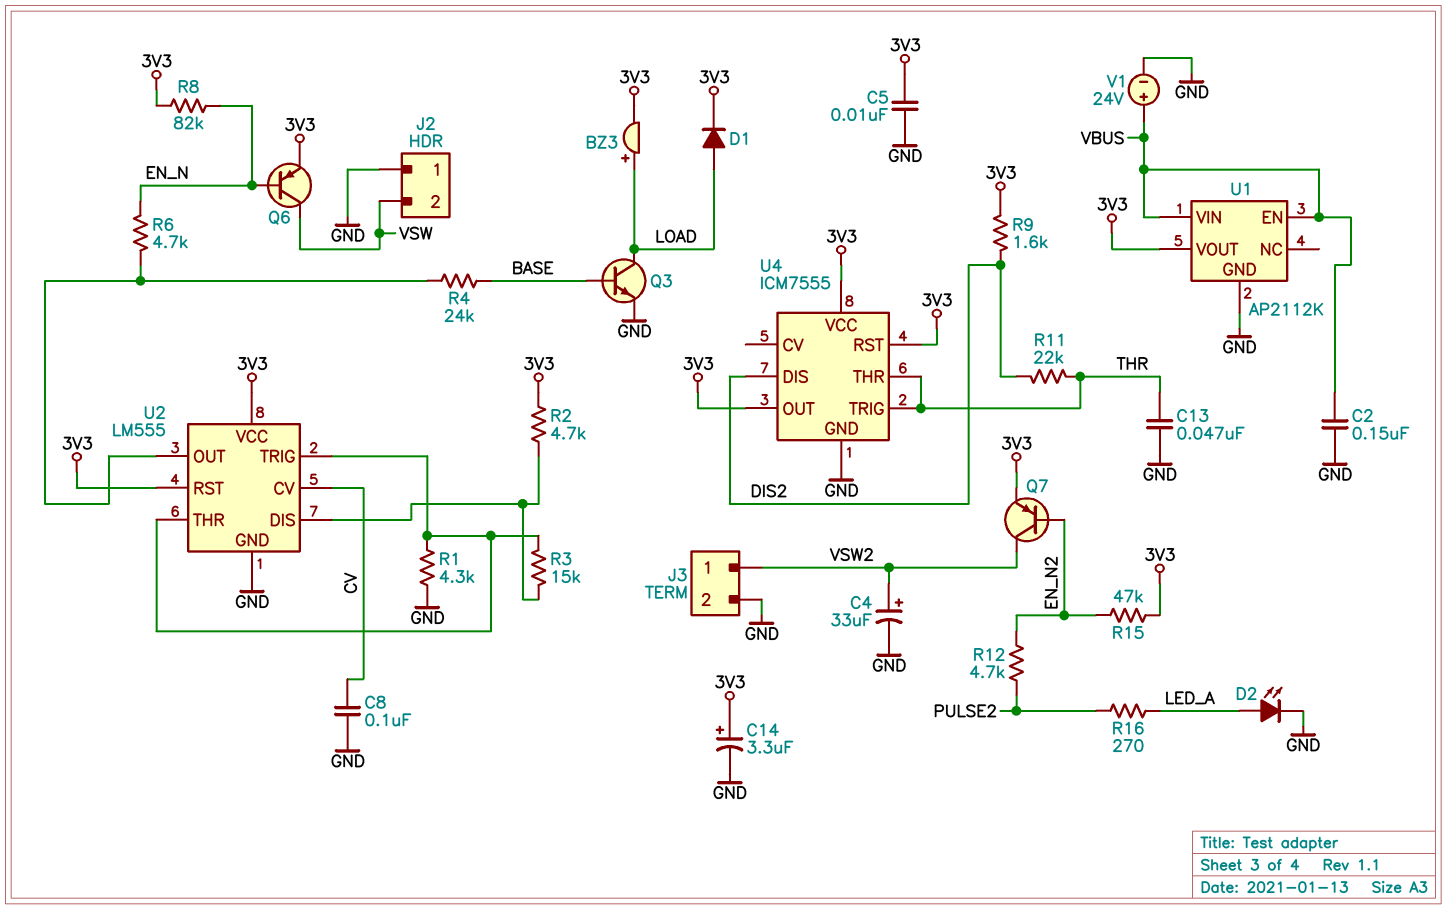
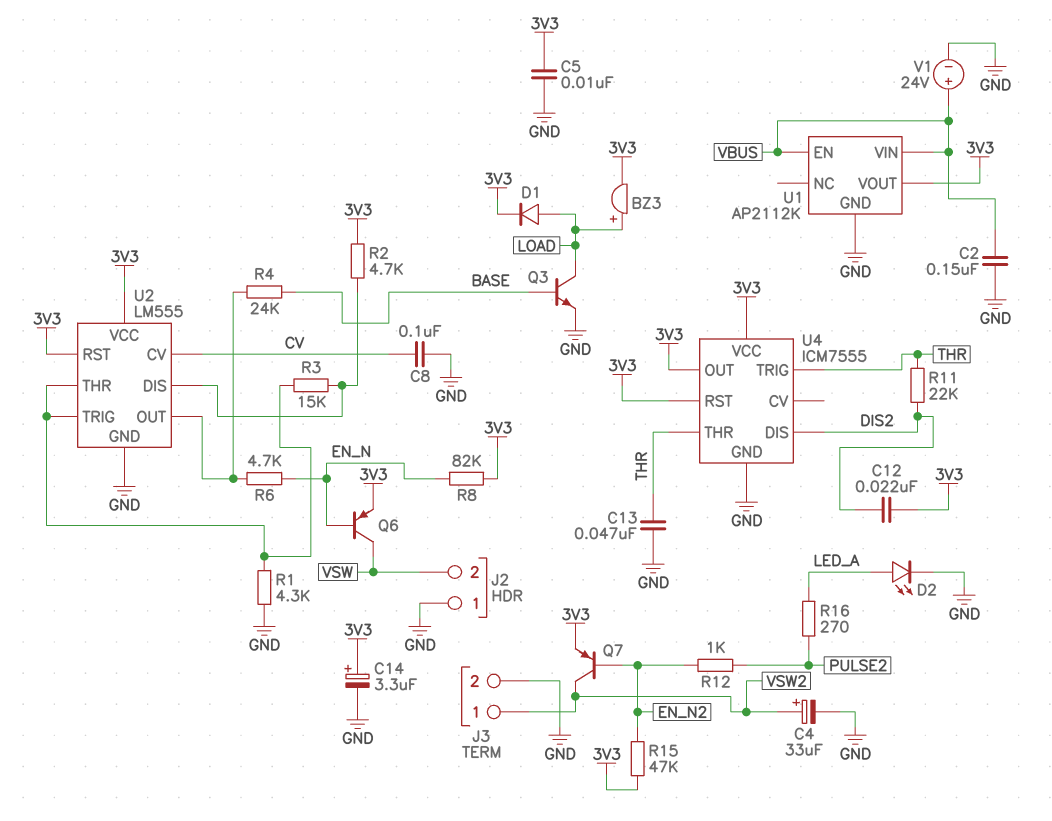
C12: none -> 22nF (3V3, DIS2)
R9: 1.6k (3V3, DIS2) -> none
R12: 4.7k (EN_N2, PULSE2) -> 1k (EN_N2, PULSE2)

